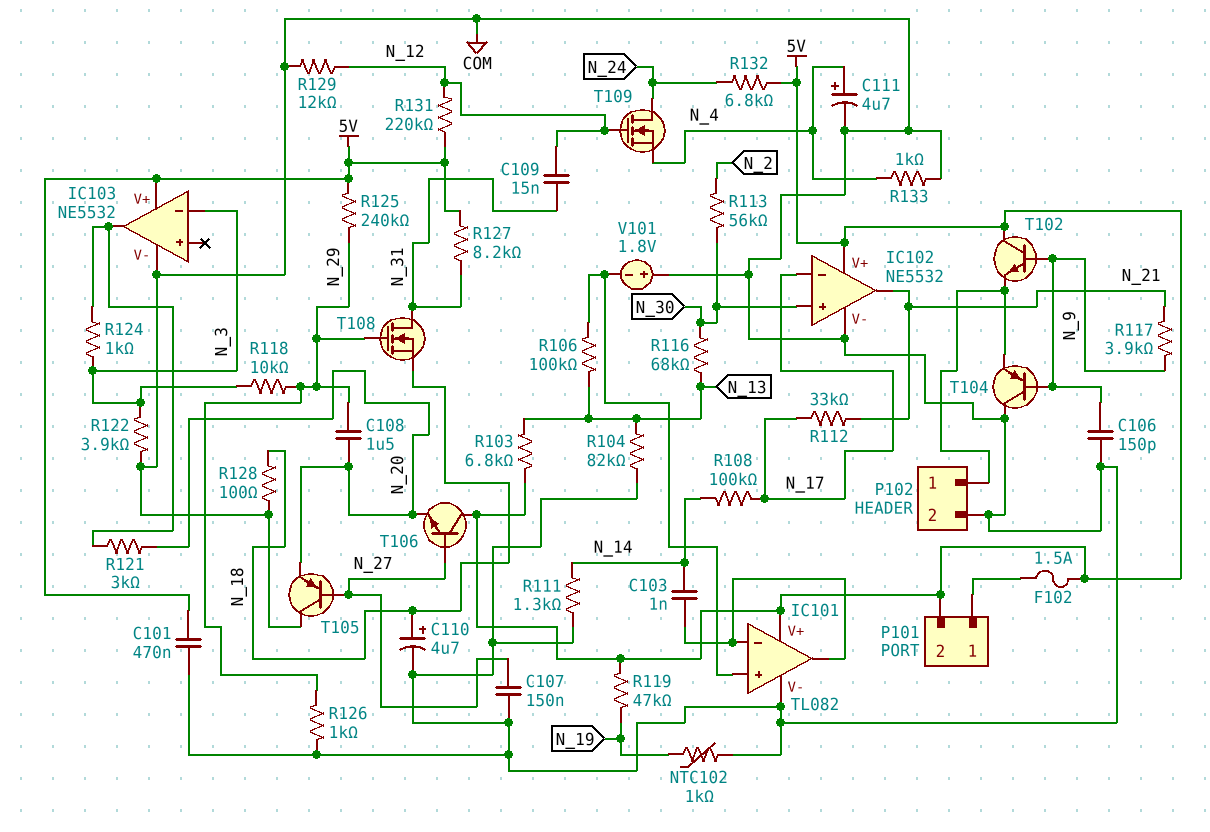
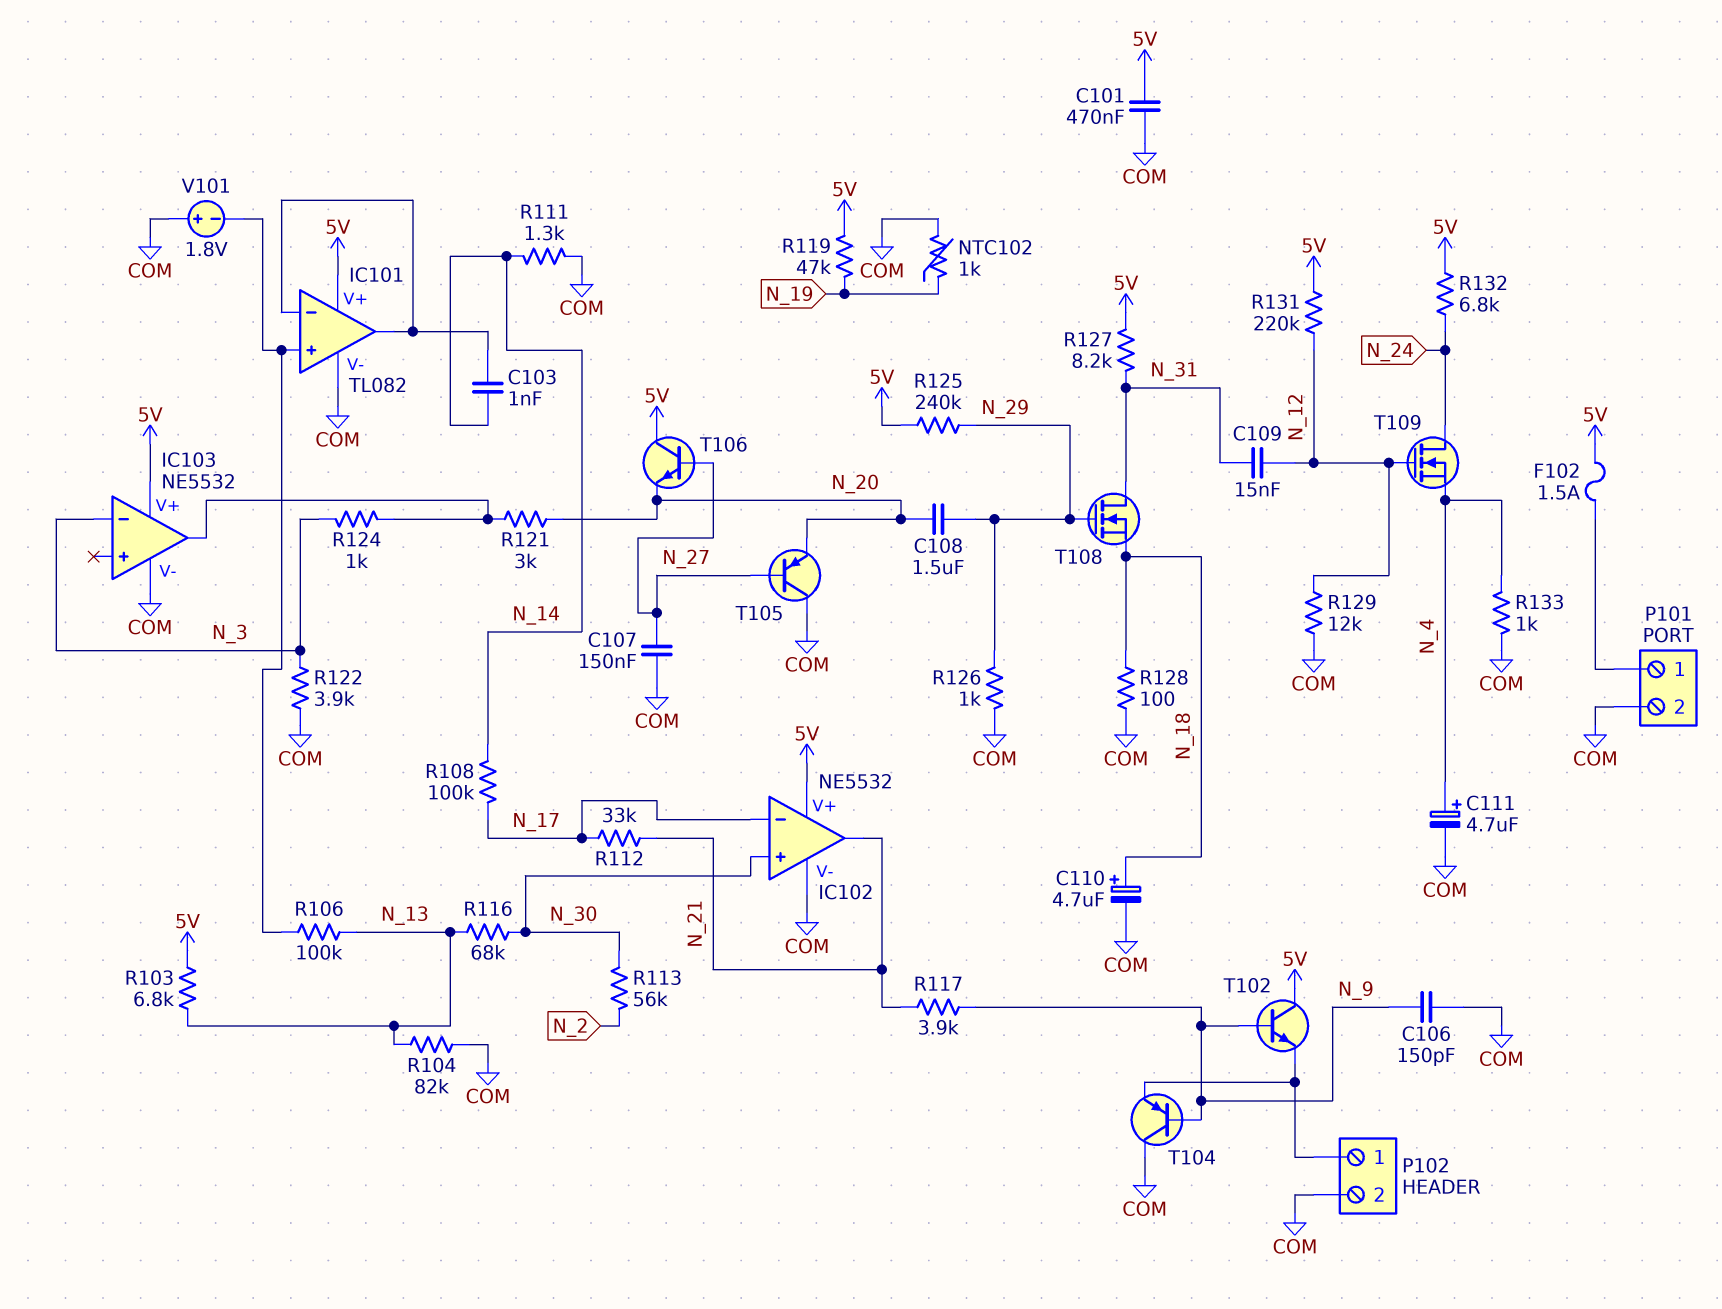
P101 pin 2: 5V -> COM
R118: 10k (N_3, N_29) -> none

